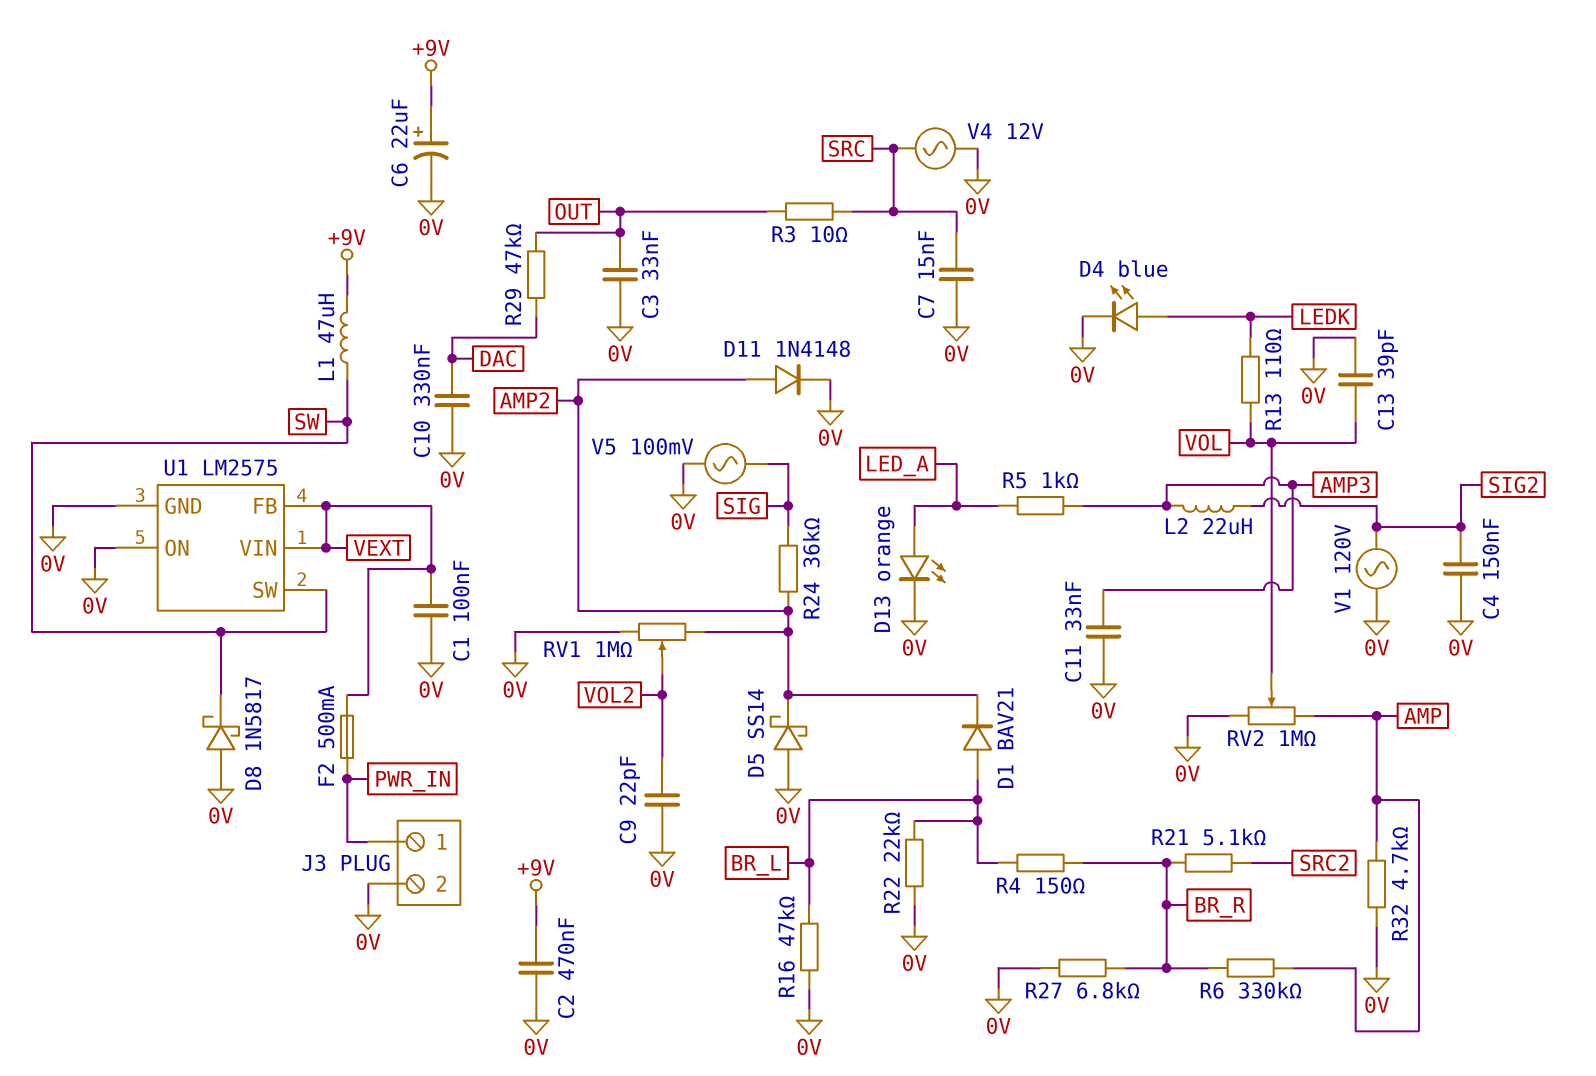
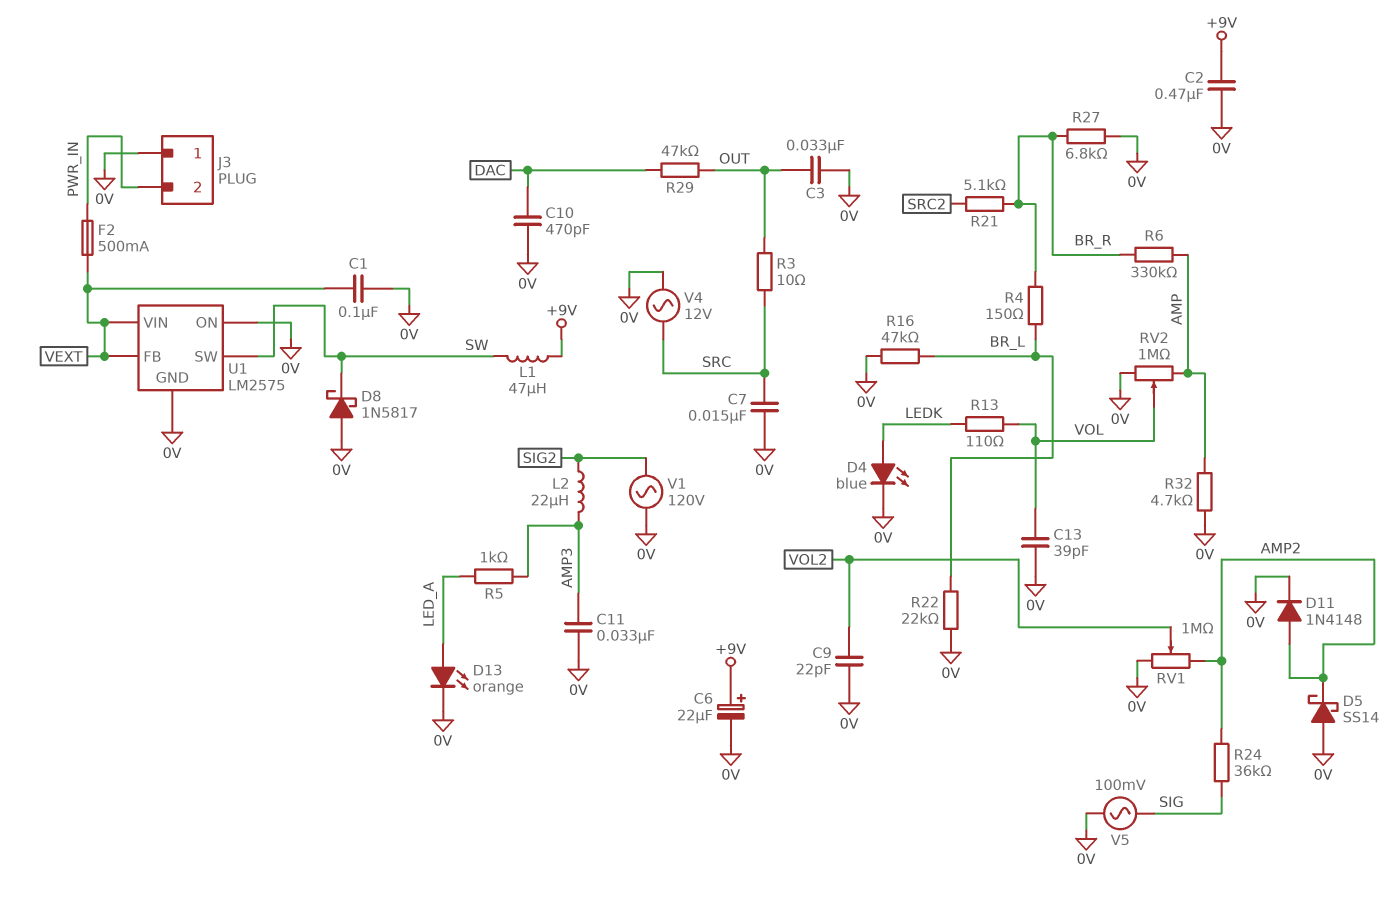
C4: 150nF (0V, SIG2) -> none
C10: 330nF (0V, DAC) -> 470pF (0V, DAC)
D1: diode BAV21 (A BR_L, K AMP2) -> none
J3 pin 1: PWR_IN -> 0V
J3 pin 2: 0V -> PWR_IN

